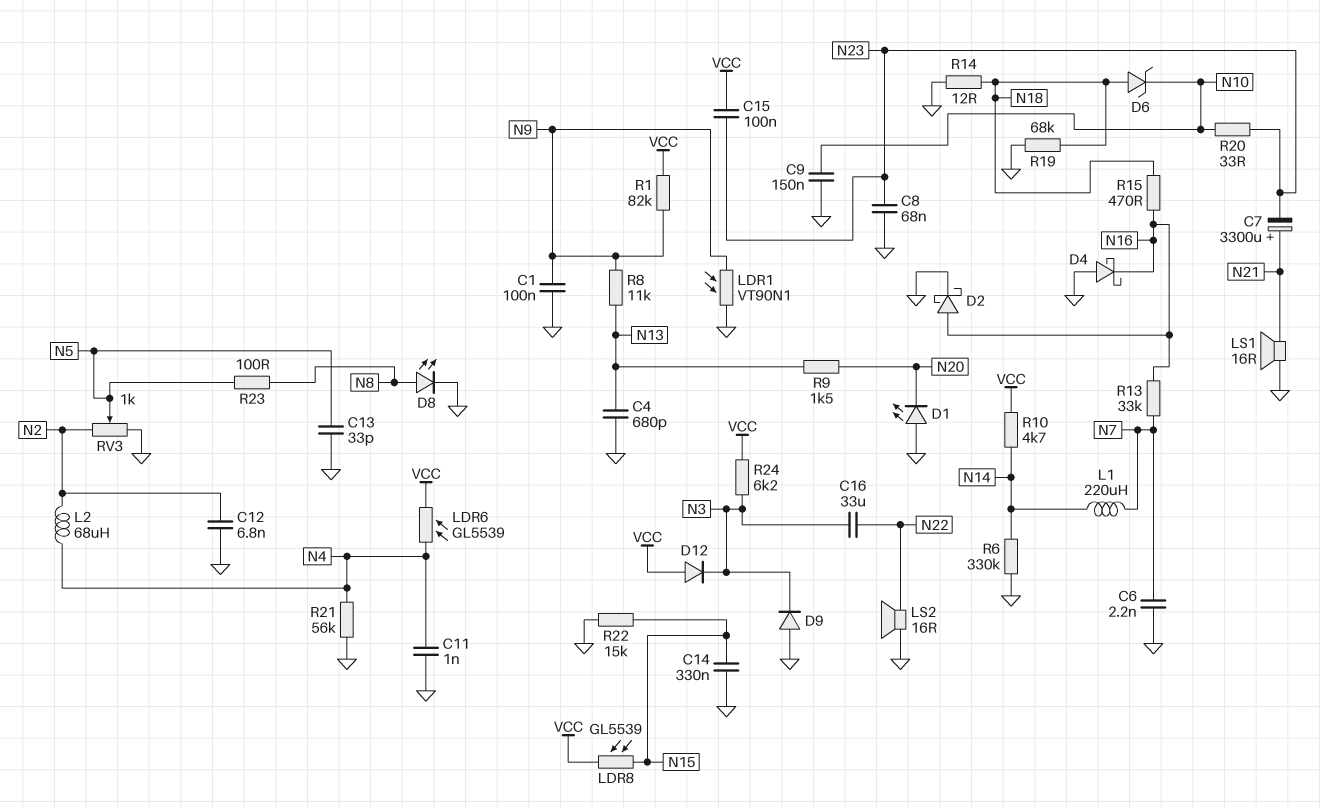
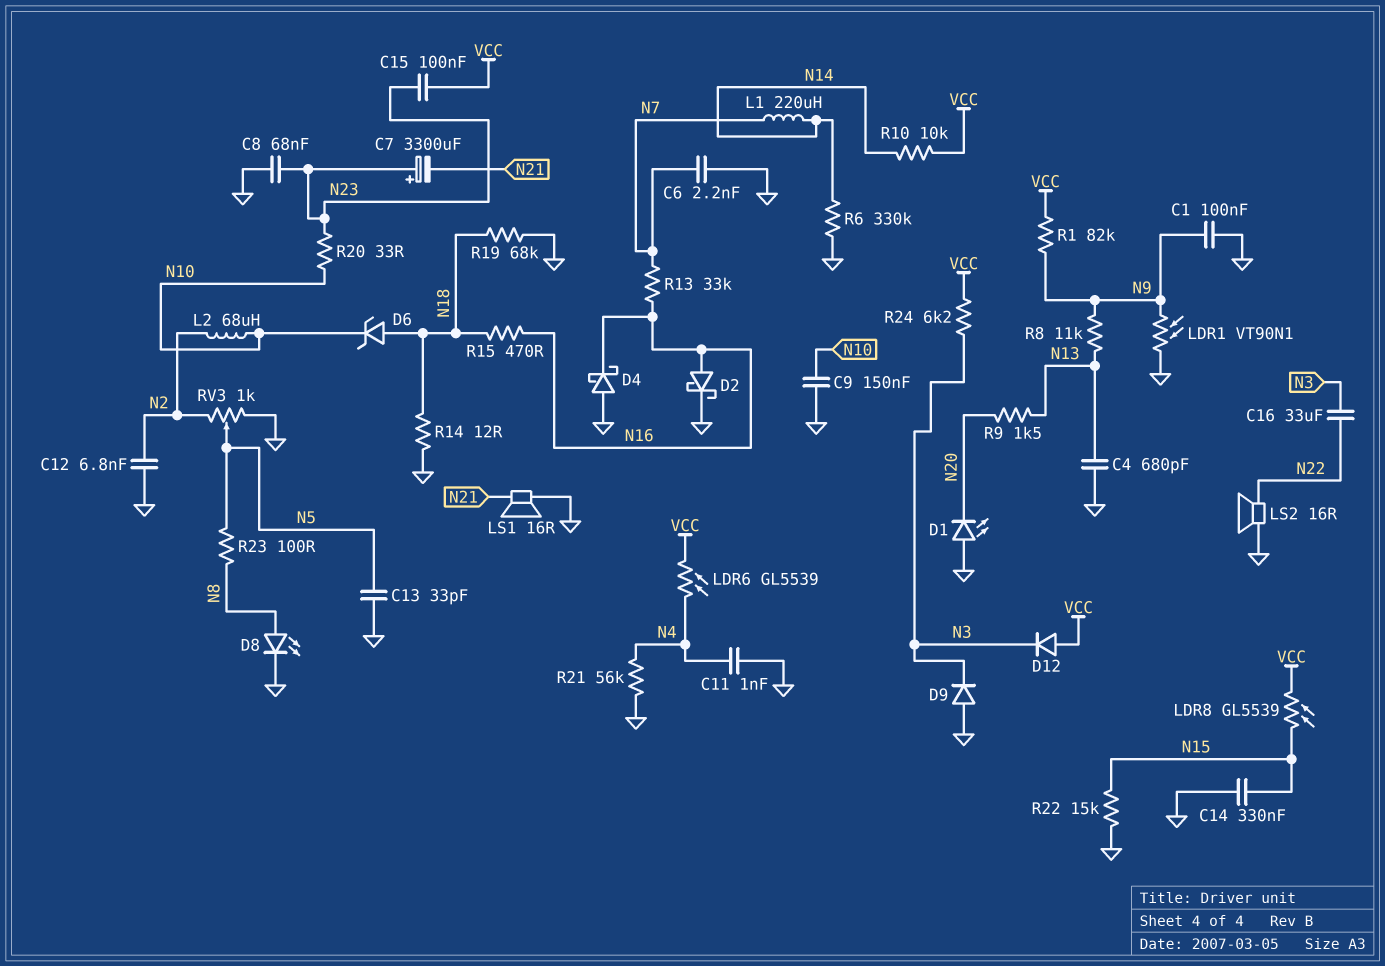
C7: 3300uF (plus N21, minus N23) -> 3300uF (plus N23, minus N21)
L2: 68uH (N2, N4) -> 68uH (N2, N10)
R10: 4.7k (N14, VCC) -> 10k (N14, VCC)

